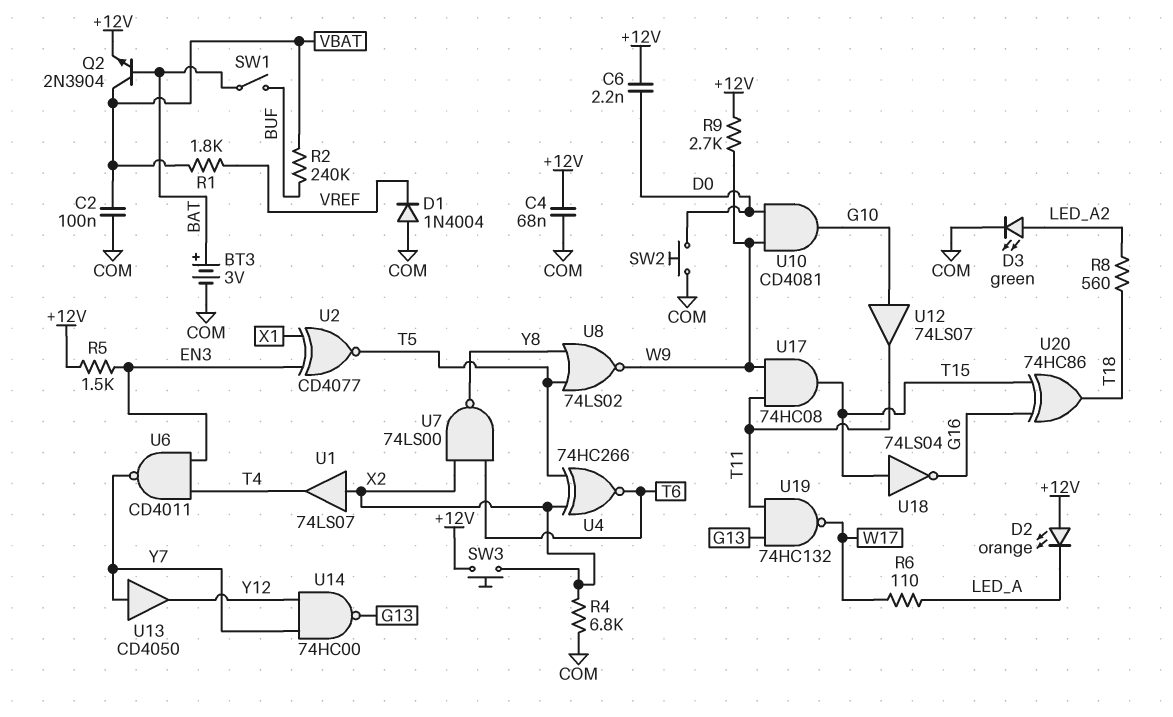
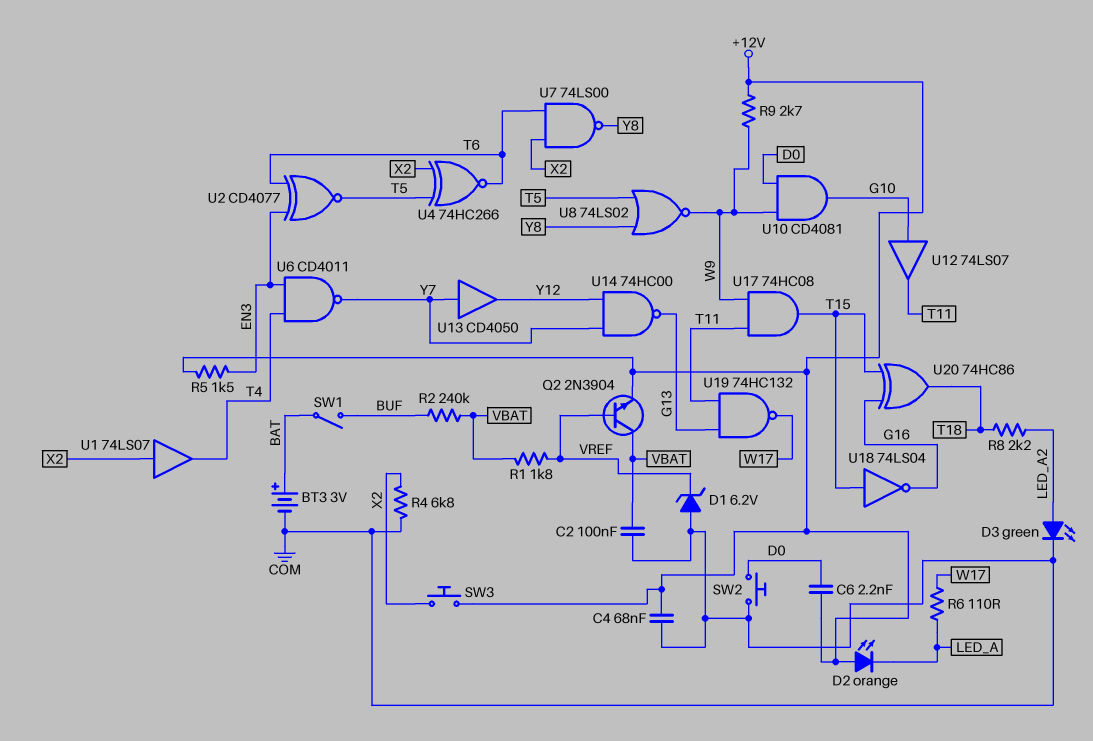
D1: diode 1N4004 (A COM, K VREF) -> zener 6.2V (A COM, K VREF)
Q2: NPN 2N3904 (B BAT, C VBAT, E +12V) -> NPN 2N3904 (B VREF, C VBAT, E +12V)
R8: 560 (LED_A2, T18) -> 2.2k (LED_A2, T18)
U2: XNOR CD4077 (in EN3, in X1, out T5) -> XNOR CD4077 (in EN3, in T6, out T5)

